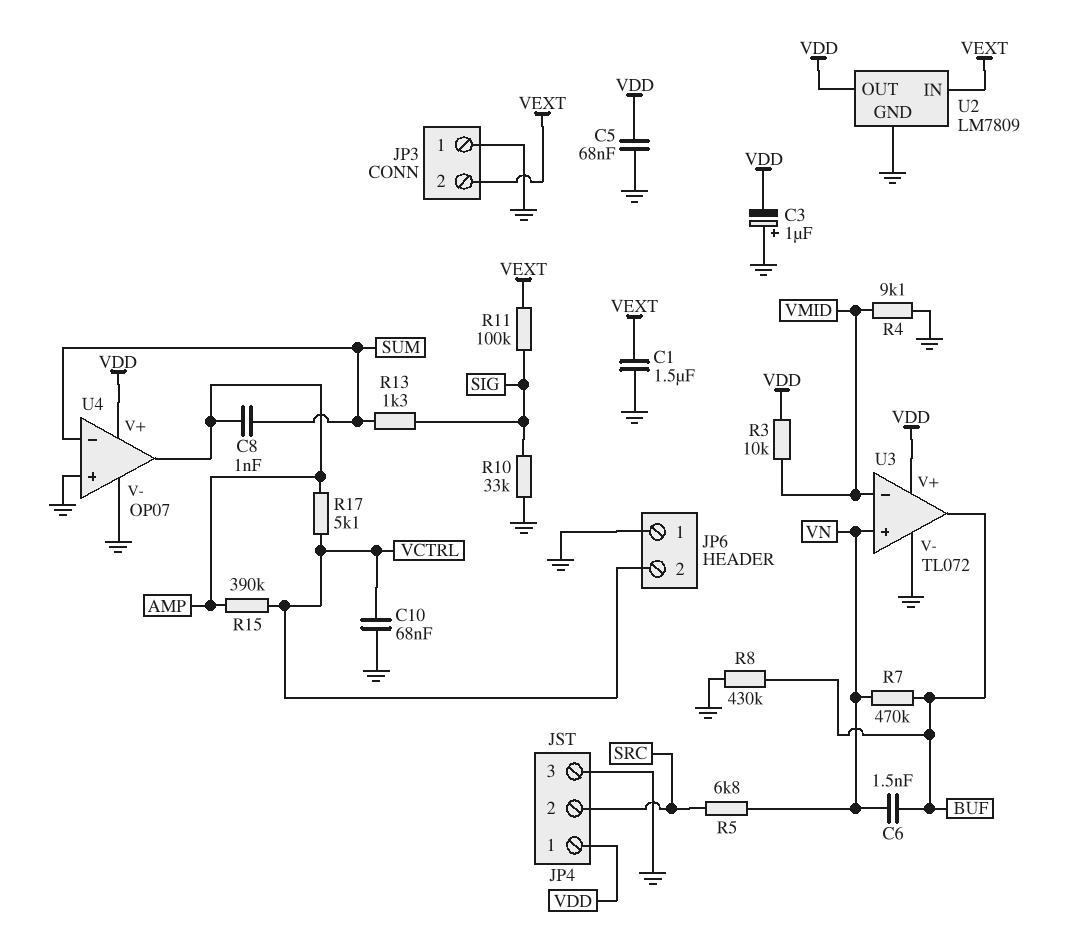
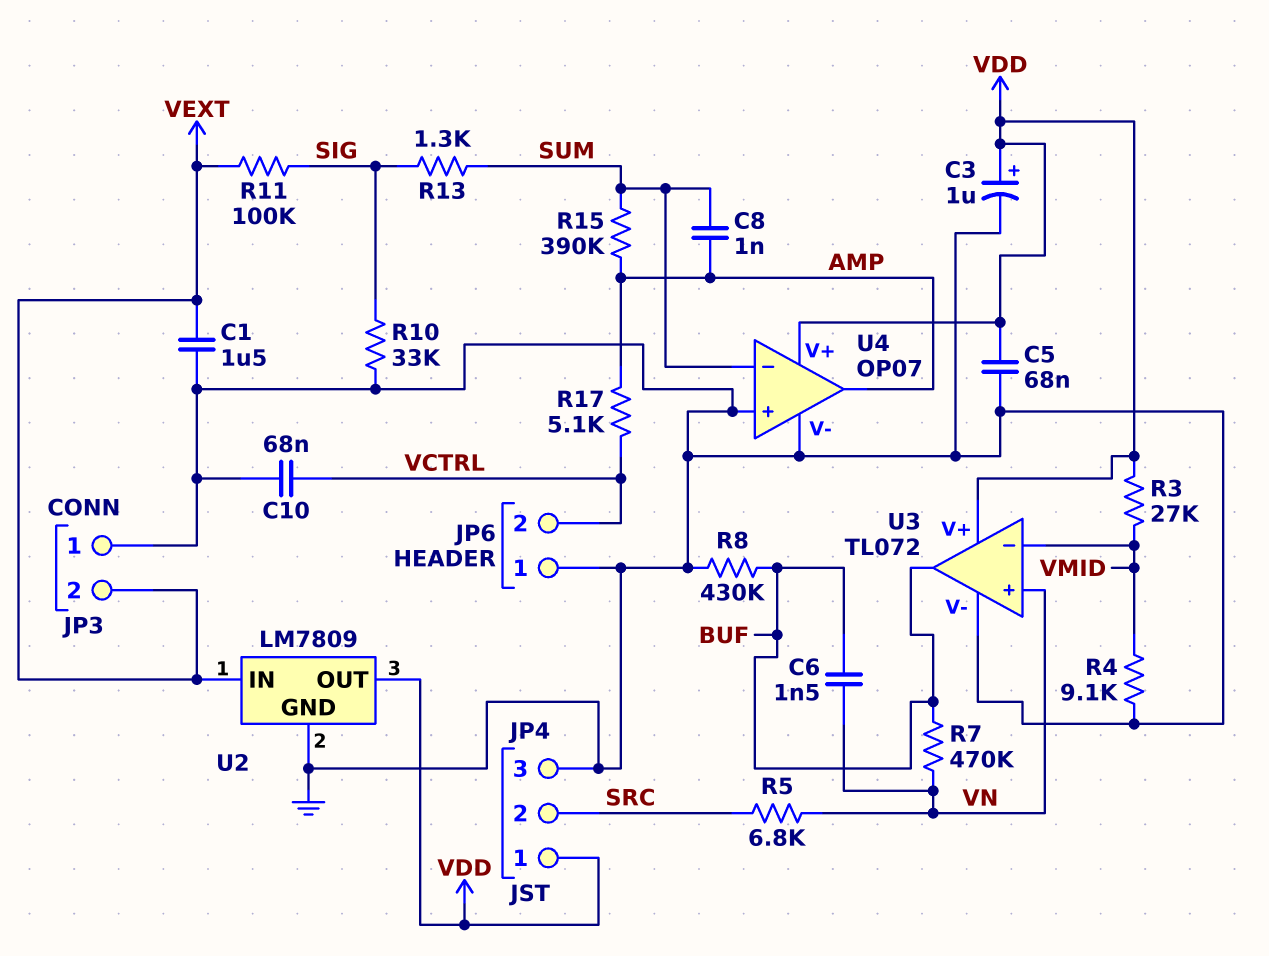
C3: 1uF (plus GND, minus VDD) -> 1uF (plus VDD, minus GND)
R3: 10k (VDD, VMID) -> 27k (VDD, VMID)
R15: 390k (AMP, VCTRL) -> 390k (AMP, SUM)

